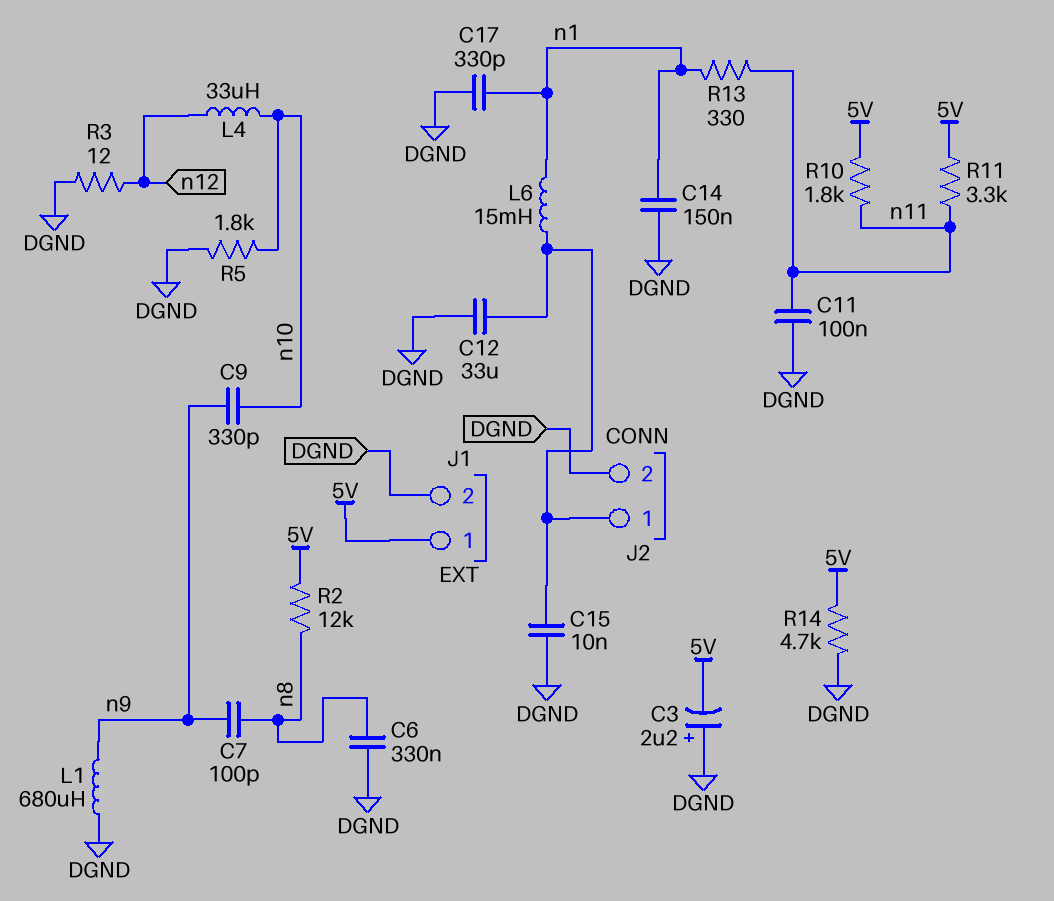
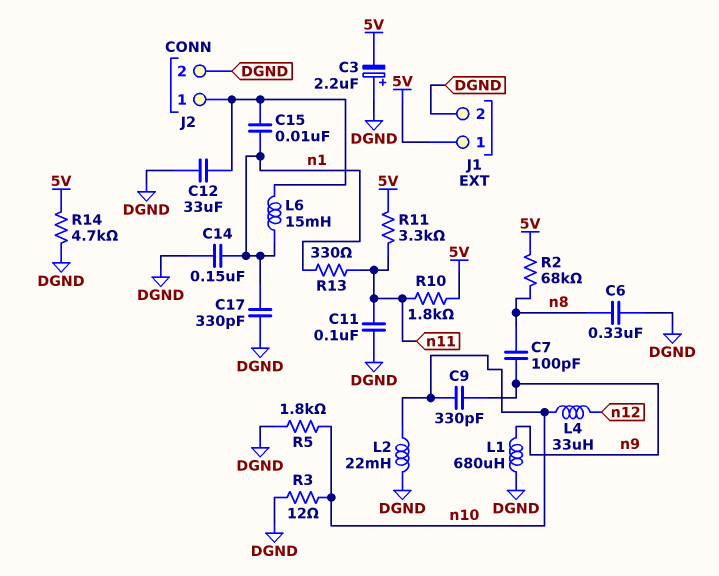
C15: 10nF (DGND, J2/1) -> 10nF (J2/1, n1)
L2: none -> 22mH (DGND, n10)
R2: 12k (5V, n8) -> 68k (5V, n8)
R3: 12 (DGND, n12) -> 12 (DGND, n10)

